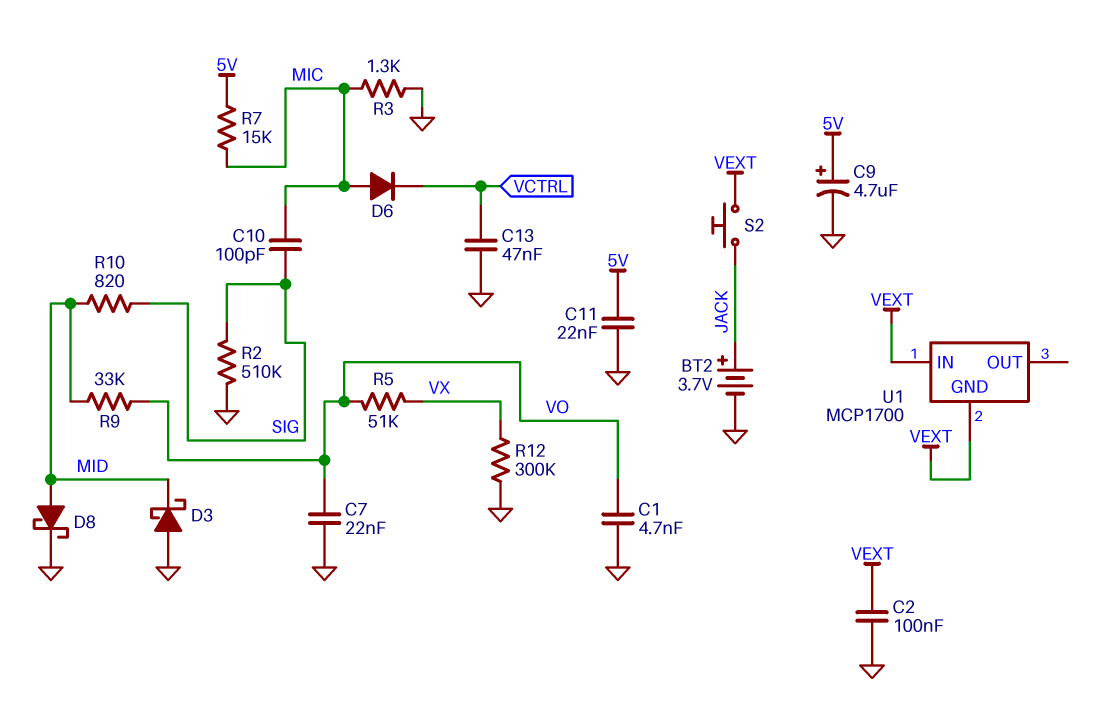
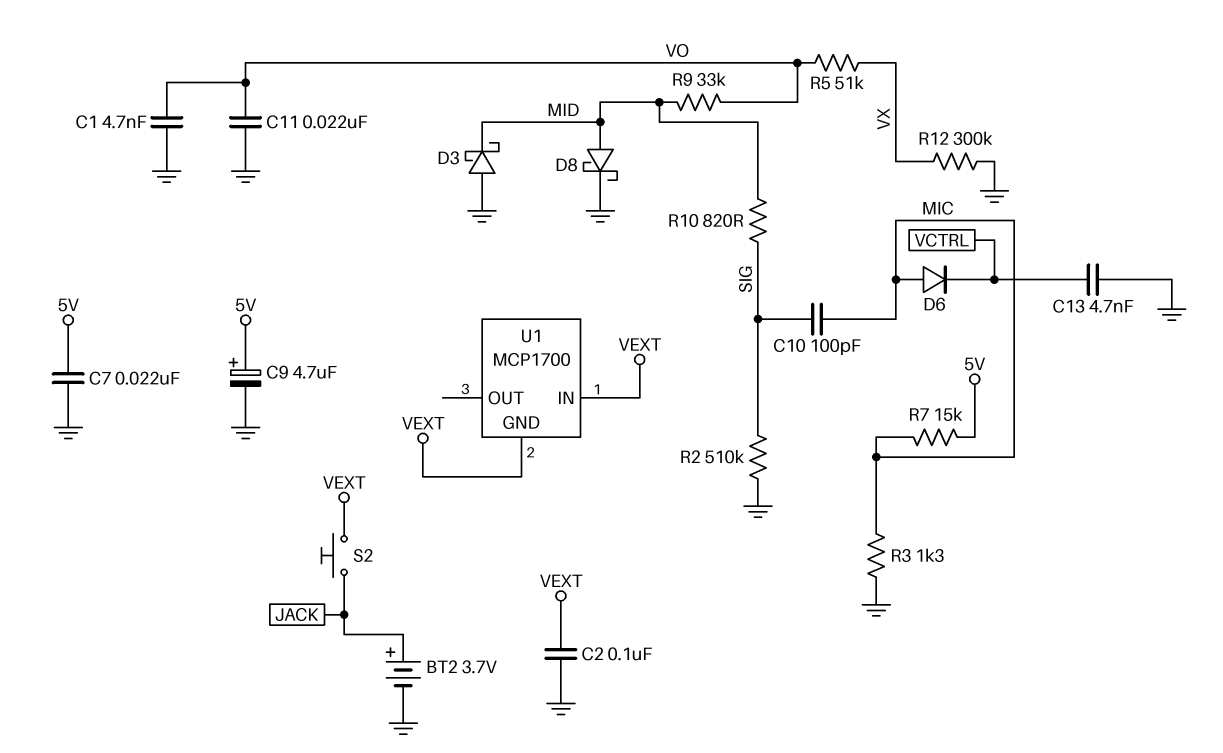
C7: 22nF (GND, VO) -> 22nF (5V, GND)
C11: 22nF (5V, GND) -> 22nF (GND, VO)
C13: 47nF (GND, VCTRL) -> 4.7nF (GND, VCTRL)

